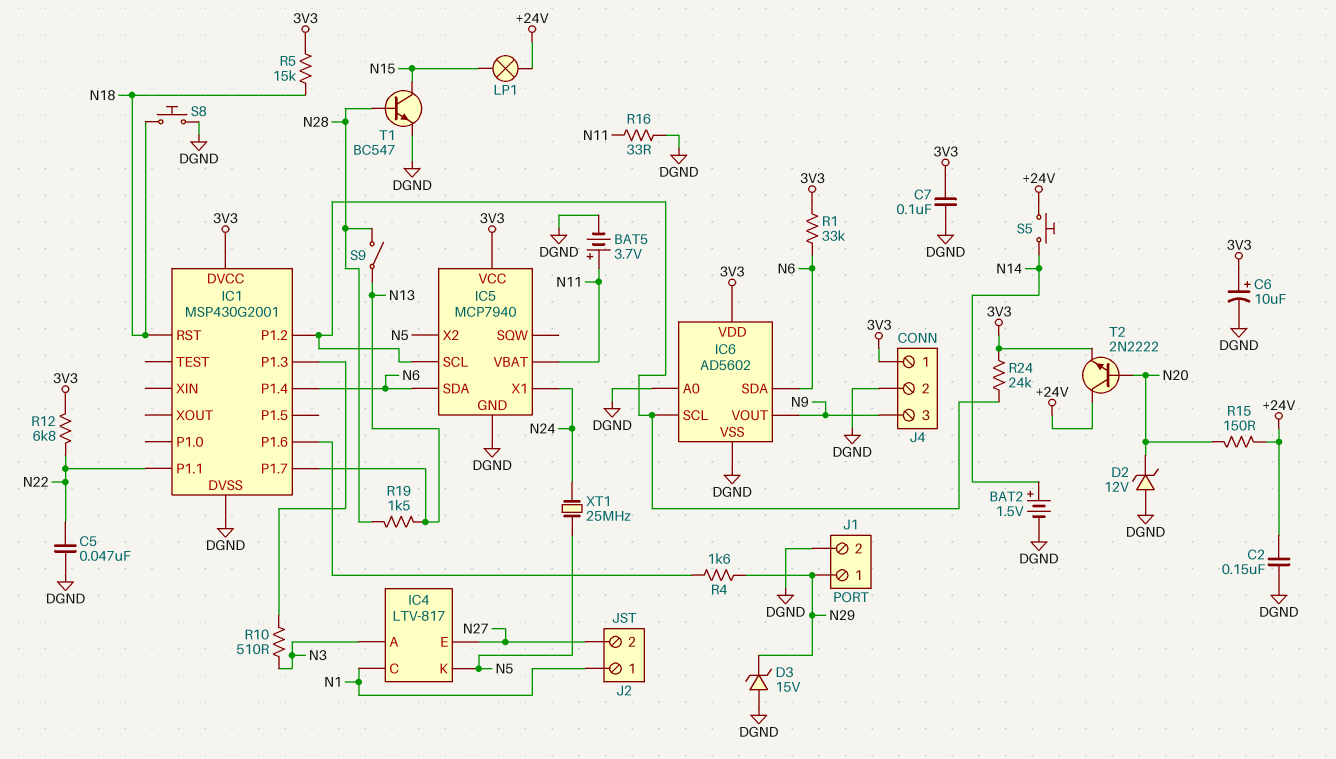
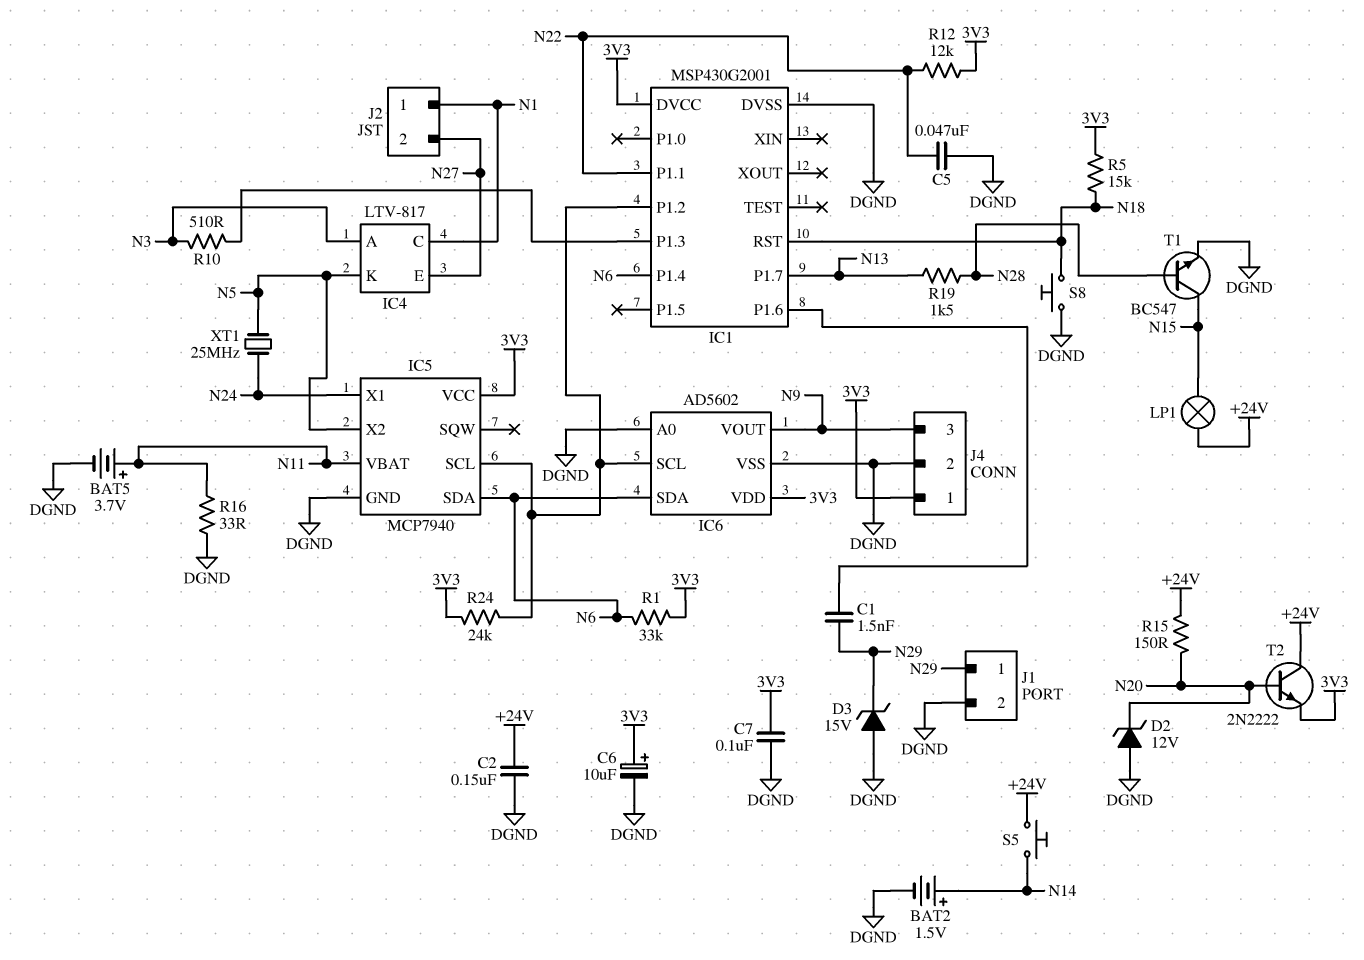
C1: none -> 1.5nF (IC1/P1.6, N29)
R4: 1.6k (IC1/P1.6, N29) -> none
R12: 6.8k (3V3, N22) -> 12k (3V3, N22)
S9: switch (N13, N28) -> none

